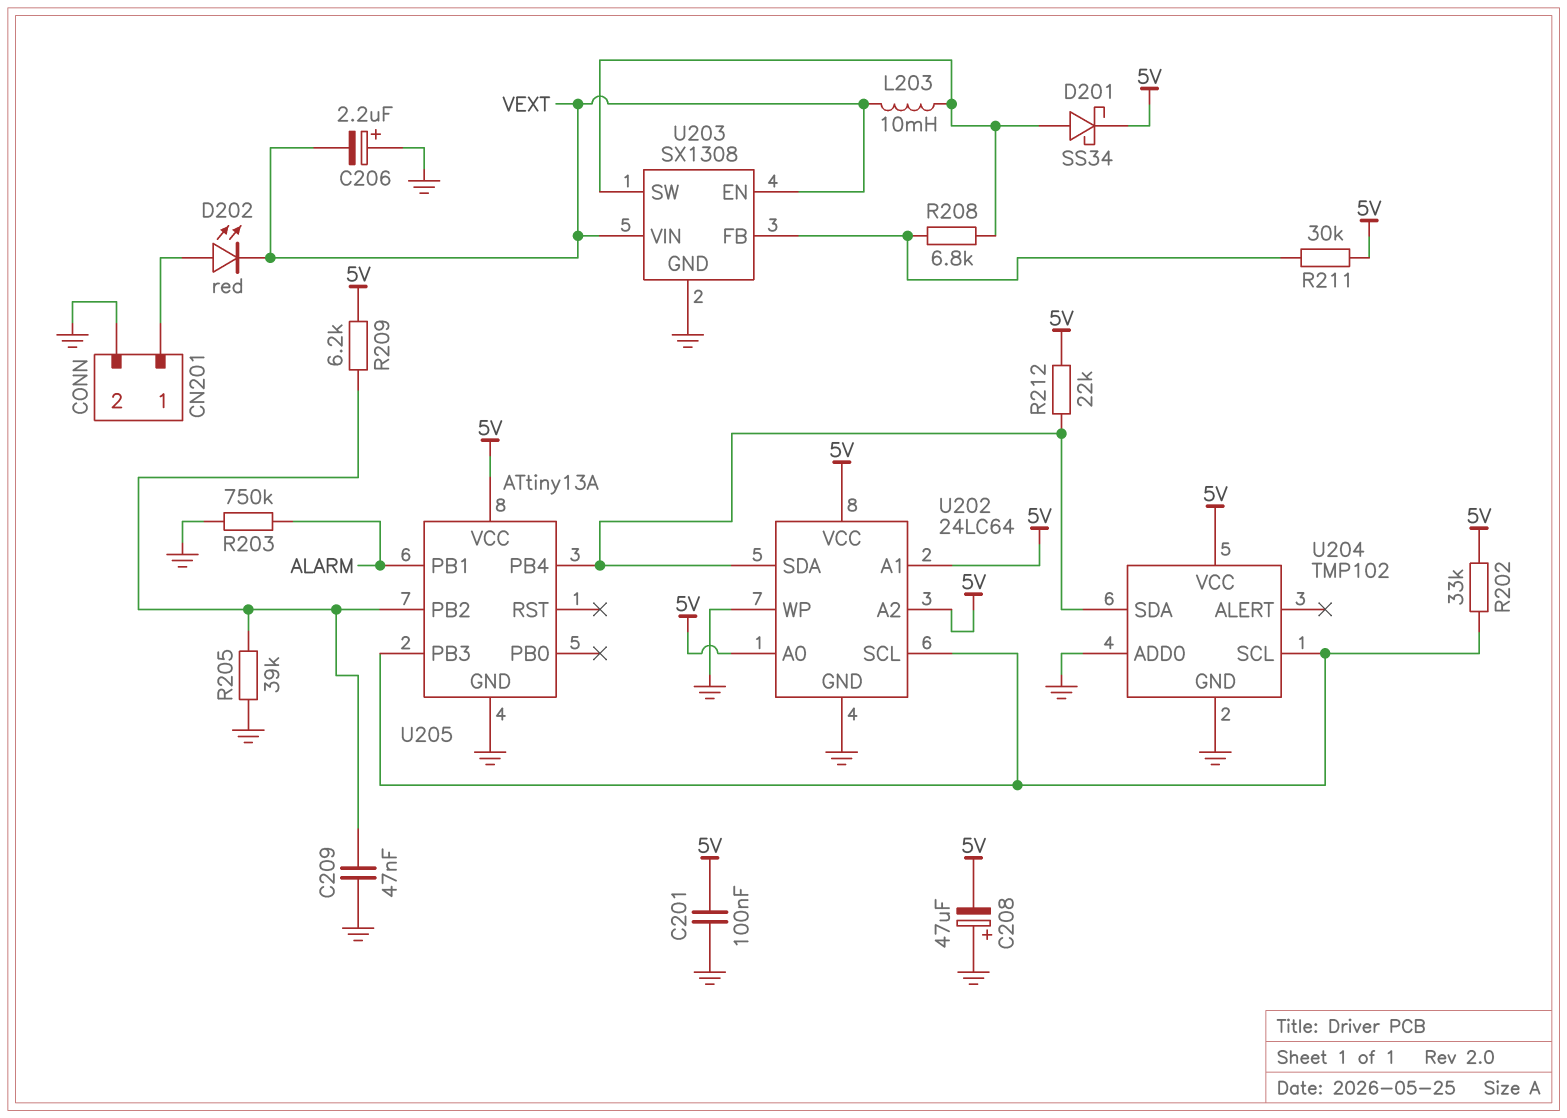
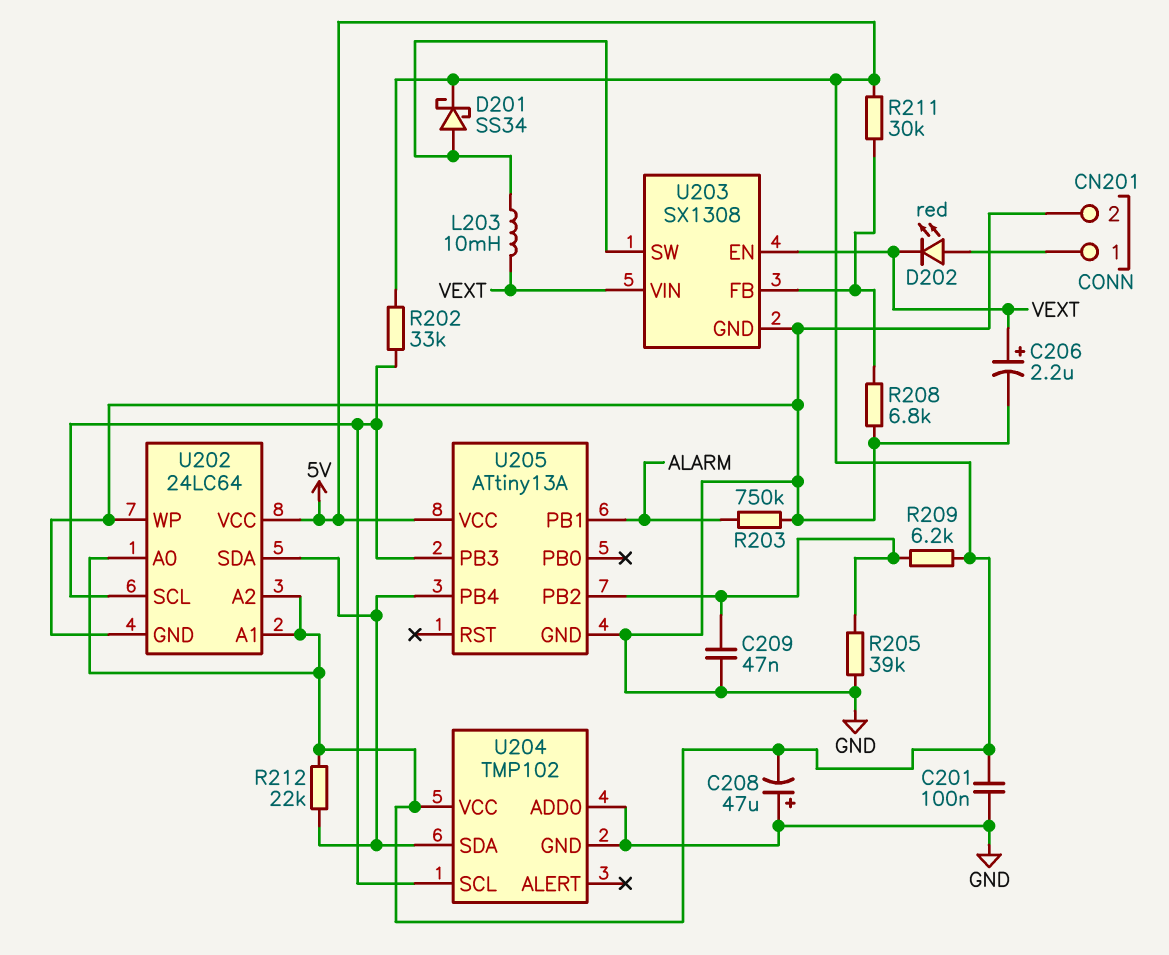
C206: 2.2uF (plus GND, minus VEXT) -> 2.2uF (plus VEXT, minus GND)
R208: 6.8k (U203/FB, U203/SW) -> 6.8k (GND, U203/FB)

